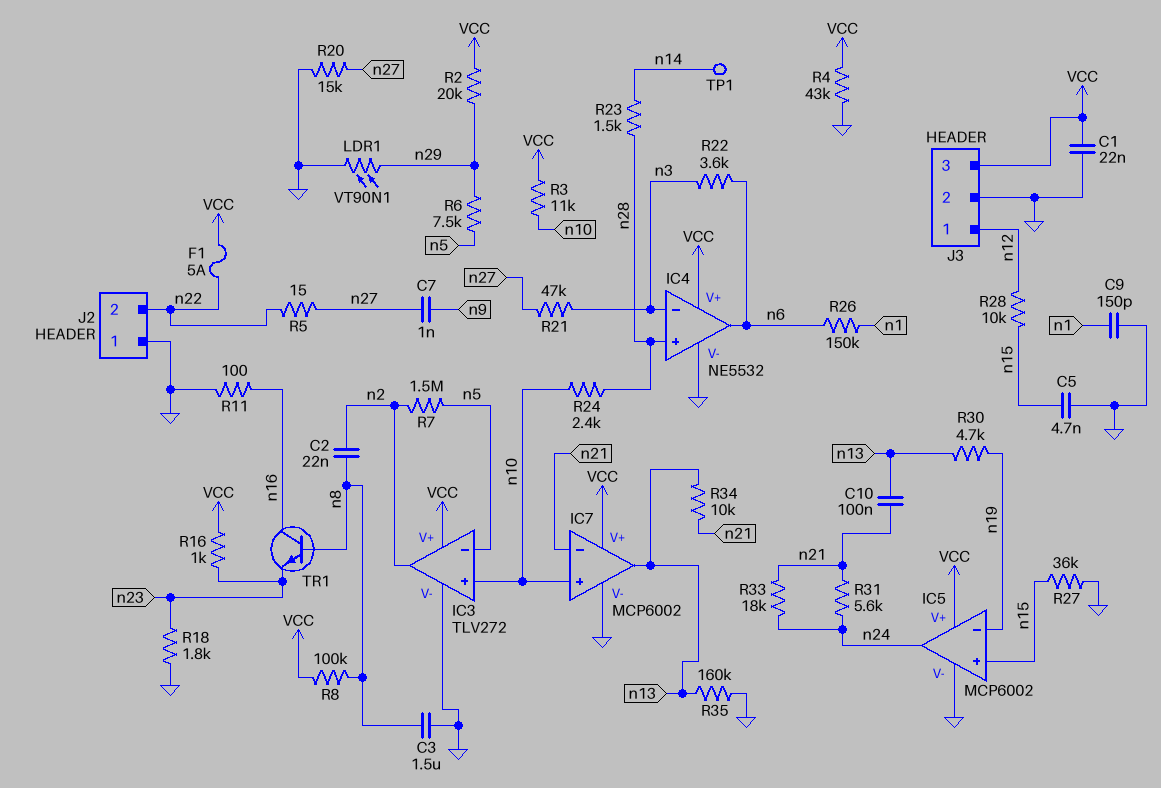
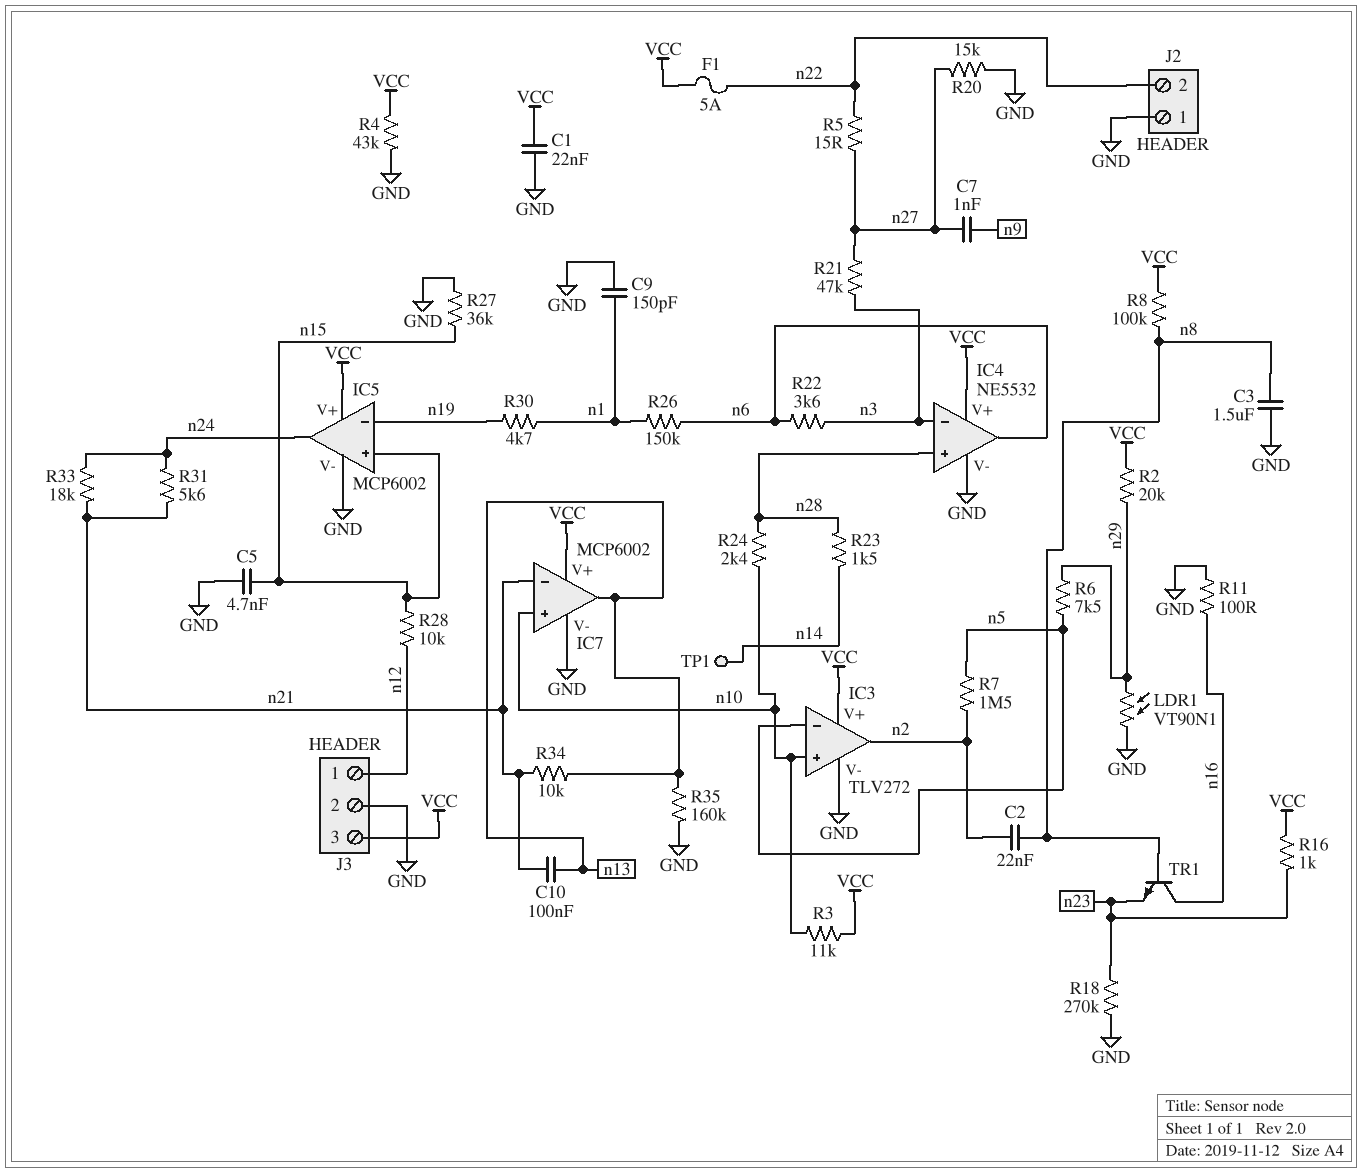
R18: 1.8k (GND, n23) -> 270k (GND, n23)
R30: 4.7k (n13, n19) -> 4.7k (n1, n19)

